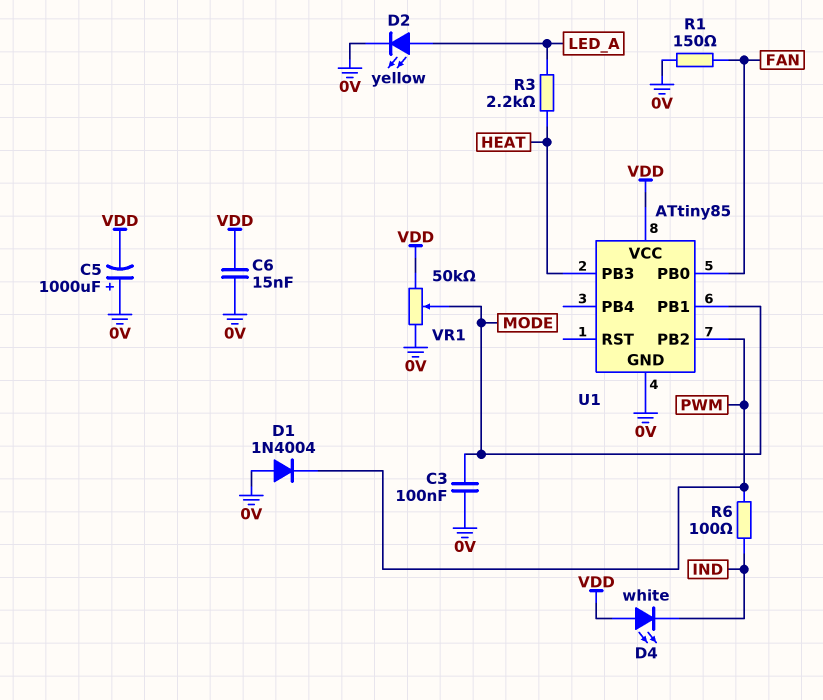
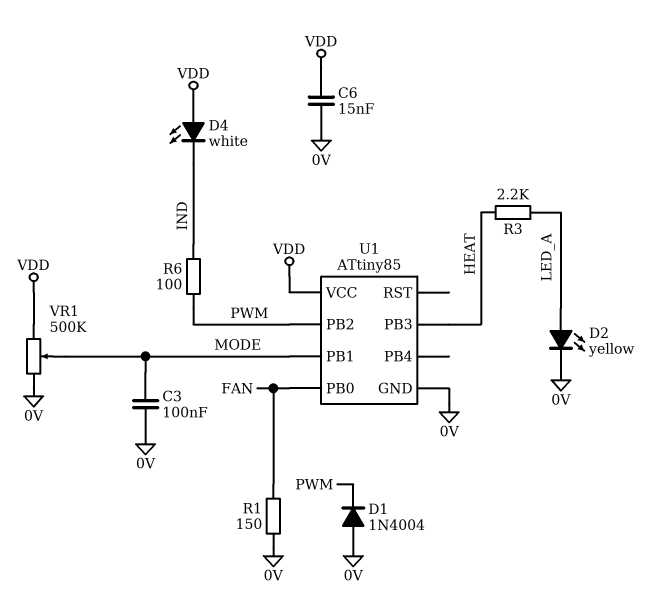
C5: 1000uF (plus 0V, minus VDD) -> none
VR1: 50k (0V, VDD, wiper MODE) -> 500k (0V, VDD, wiper MODE)

